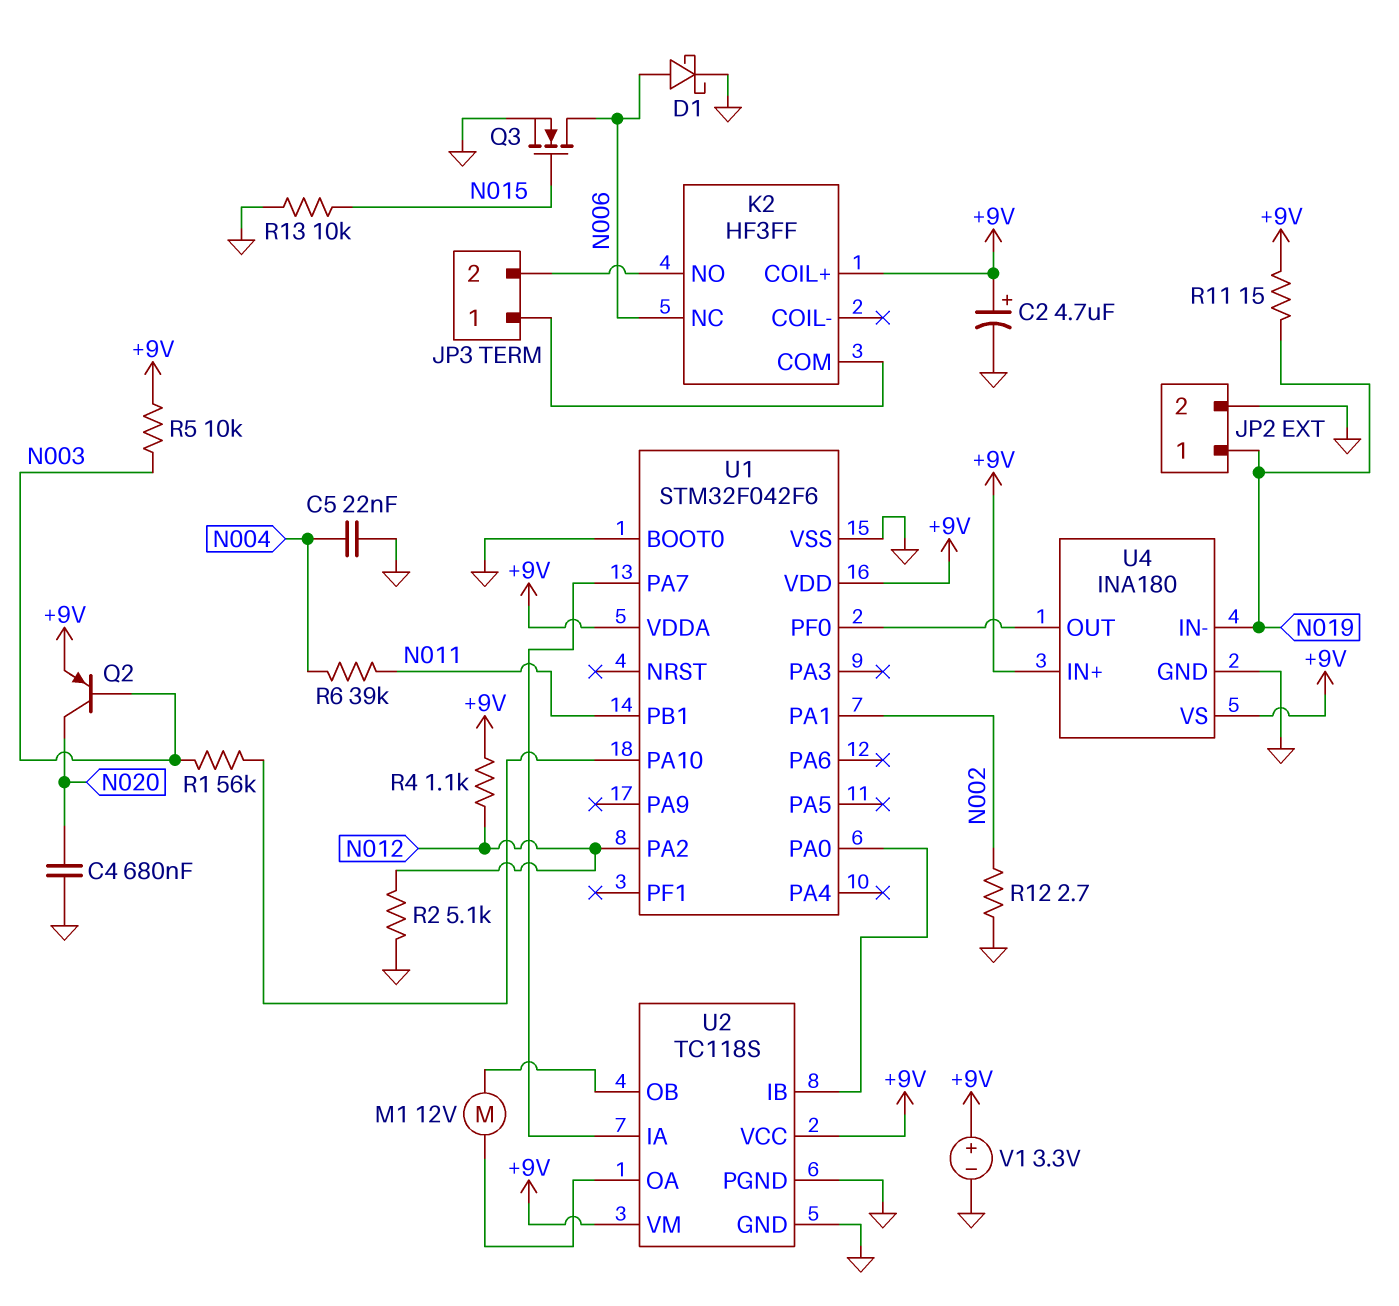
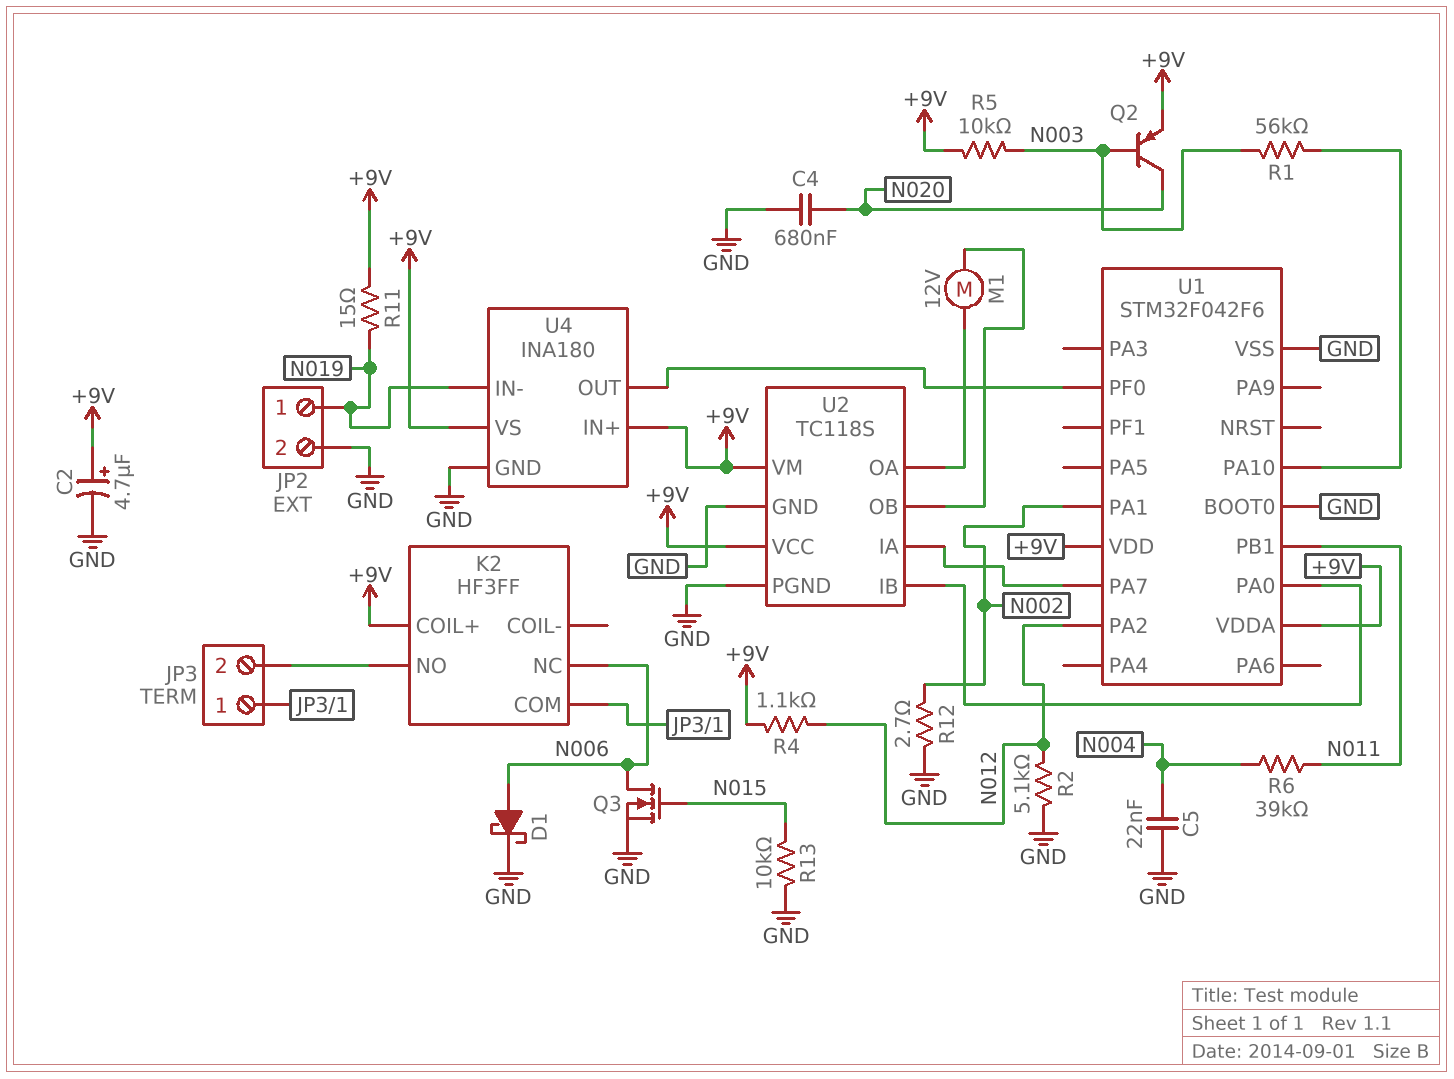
V1: 3.3V (plus +9V, minus GND) -> none

